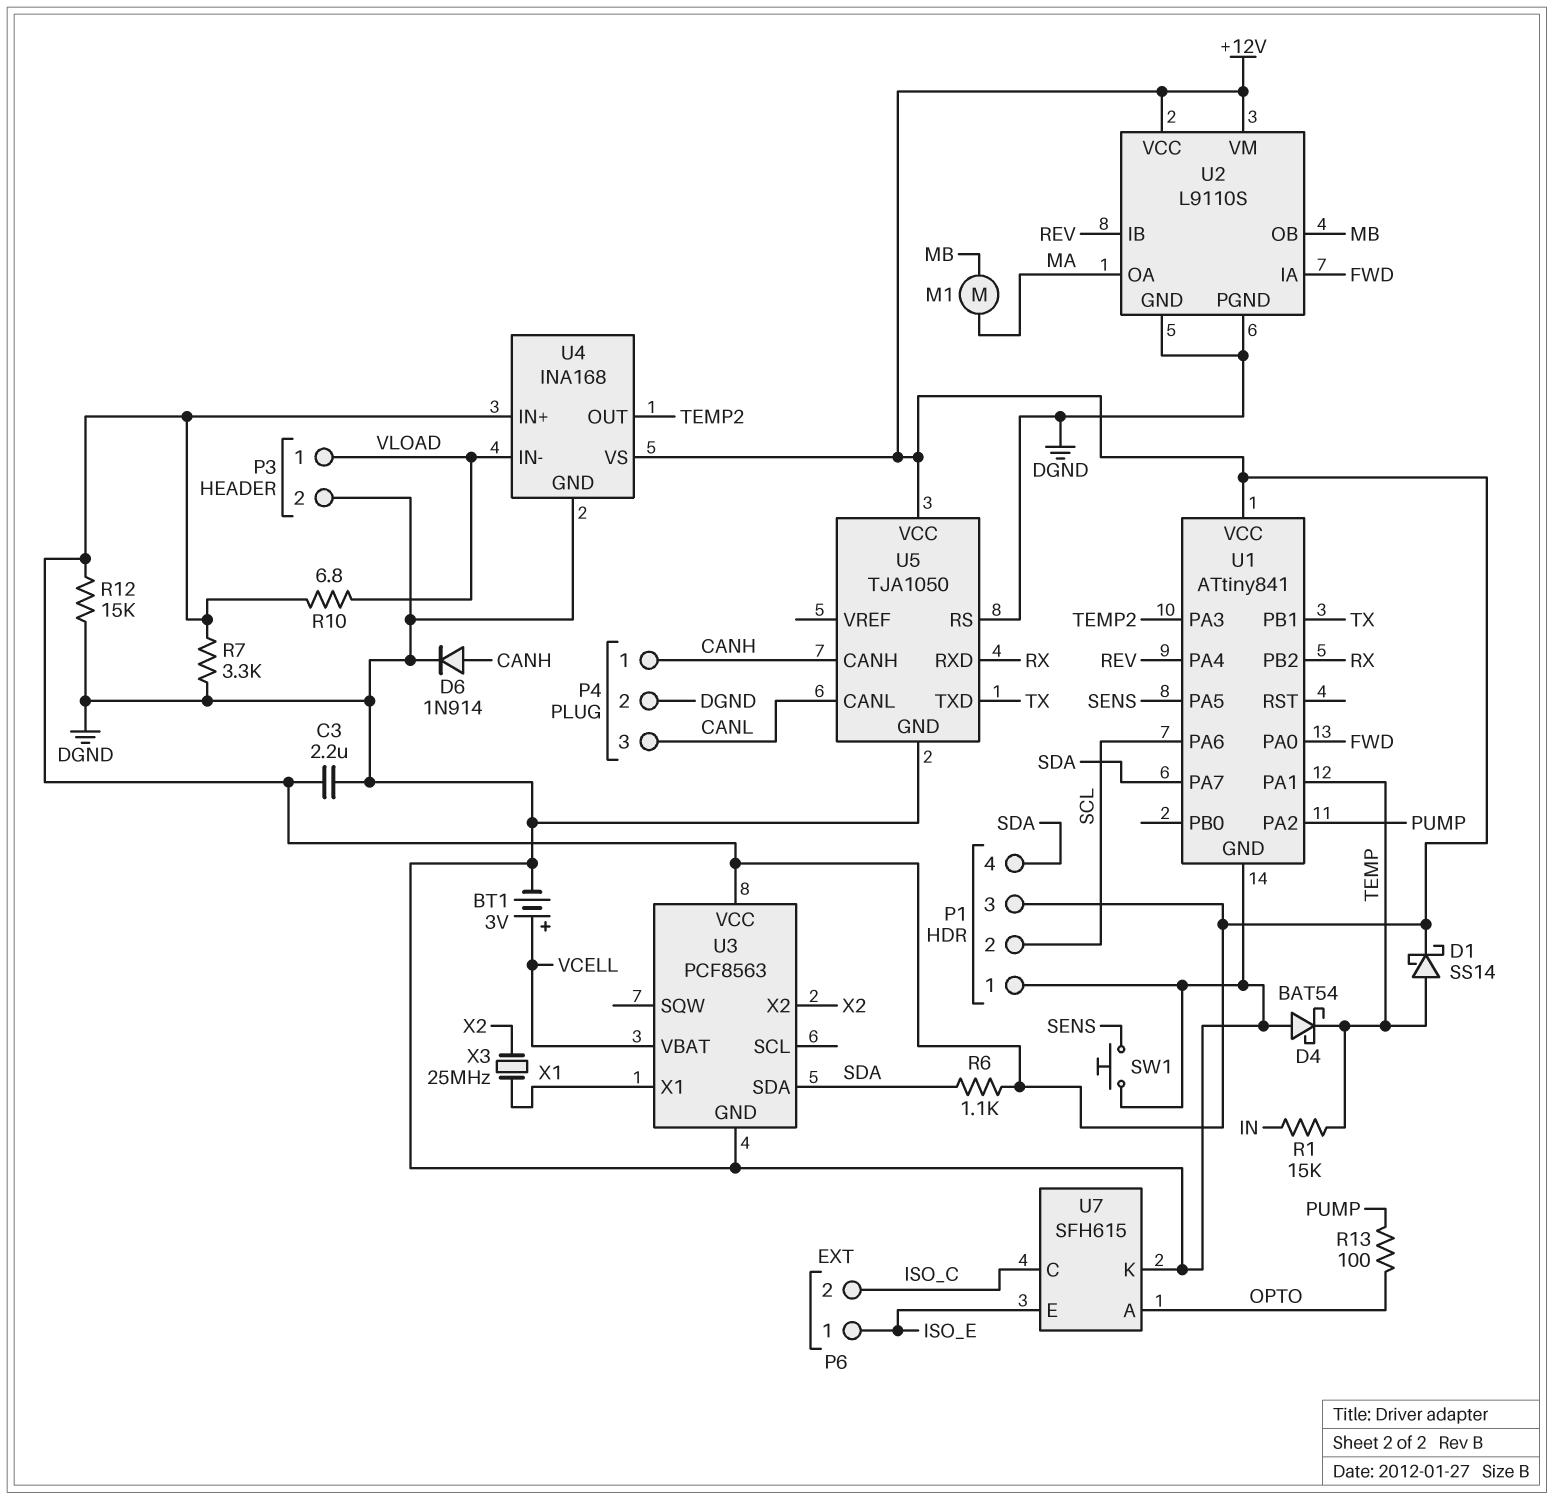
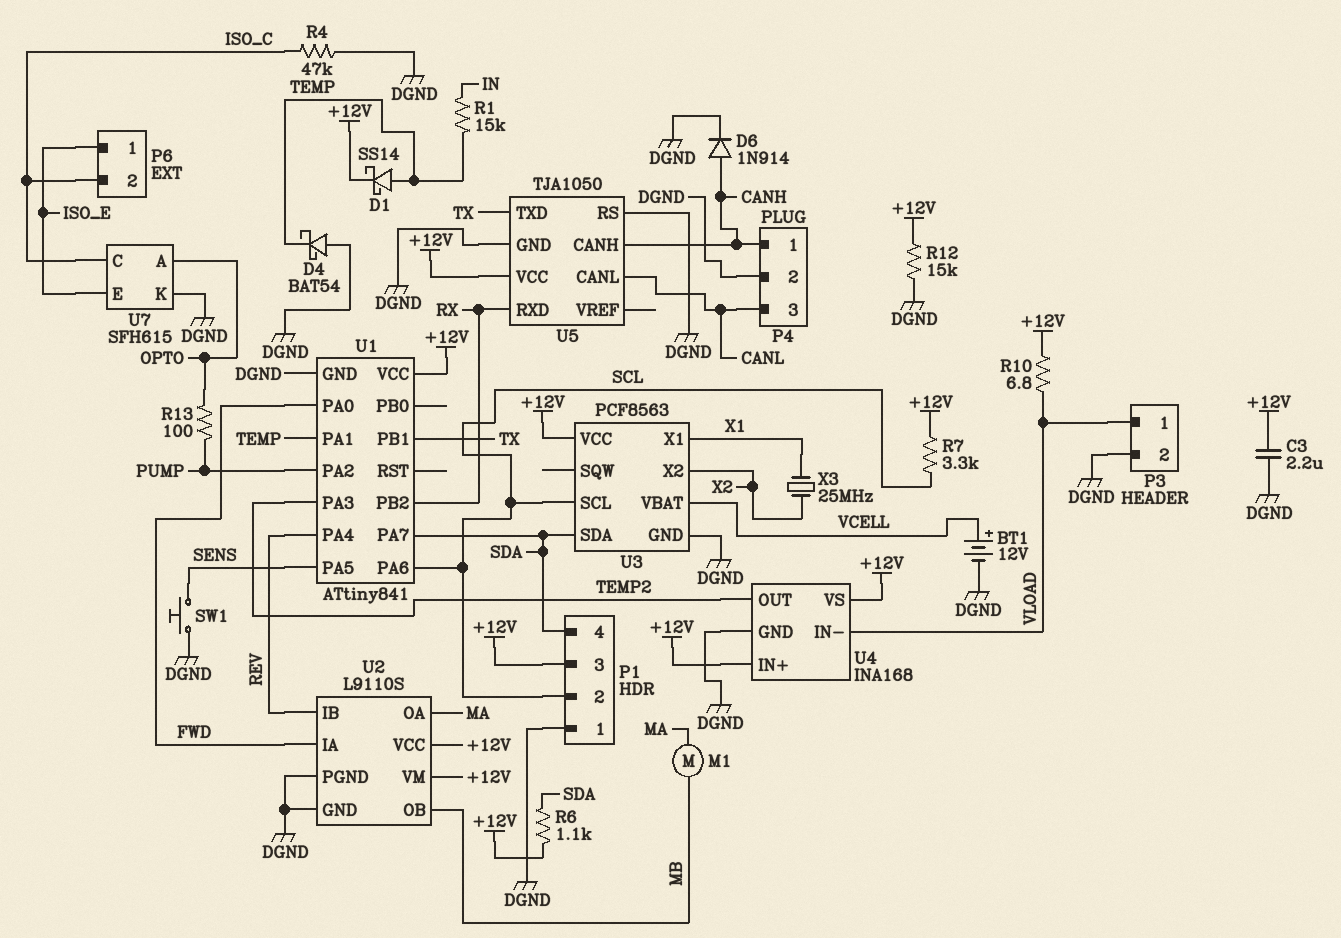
BT1: 3V (plus VCELL, minus DGND) -> 12V (plus VCELL, minus DGND)
R4: none -> 47k (DGND, ISO_C)
R7: 3.3k (+12V, DGND) -> 3.3k (+12V, SCL)
U3 pin SCL: none -> SCL

